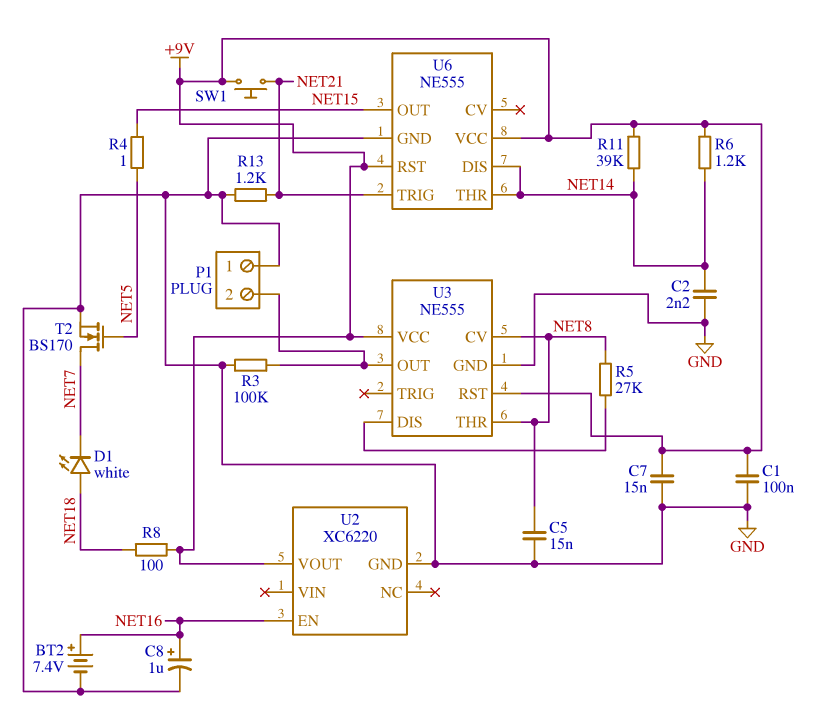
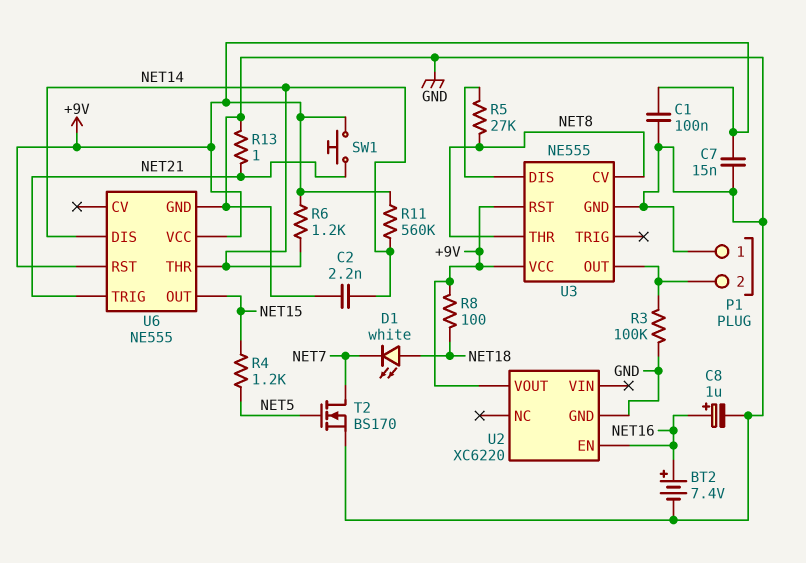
C5: 15nF (GND, NET8) -> none
R4: 1 (NET5, NET15) -> 1.2k (NET5, NET15)
R11: 39k (+9V, NET14) -> 560k (+9V, NET14)
R13: 1.2k (GND, NET21) -> 1 (GND, NET21)

